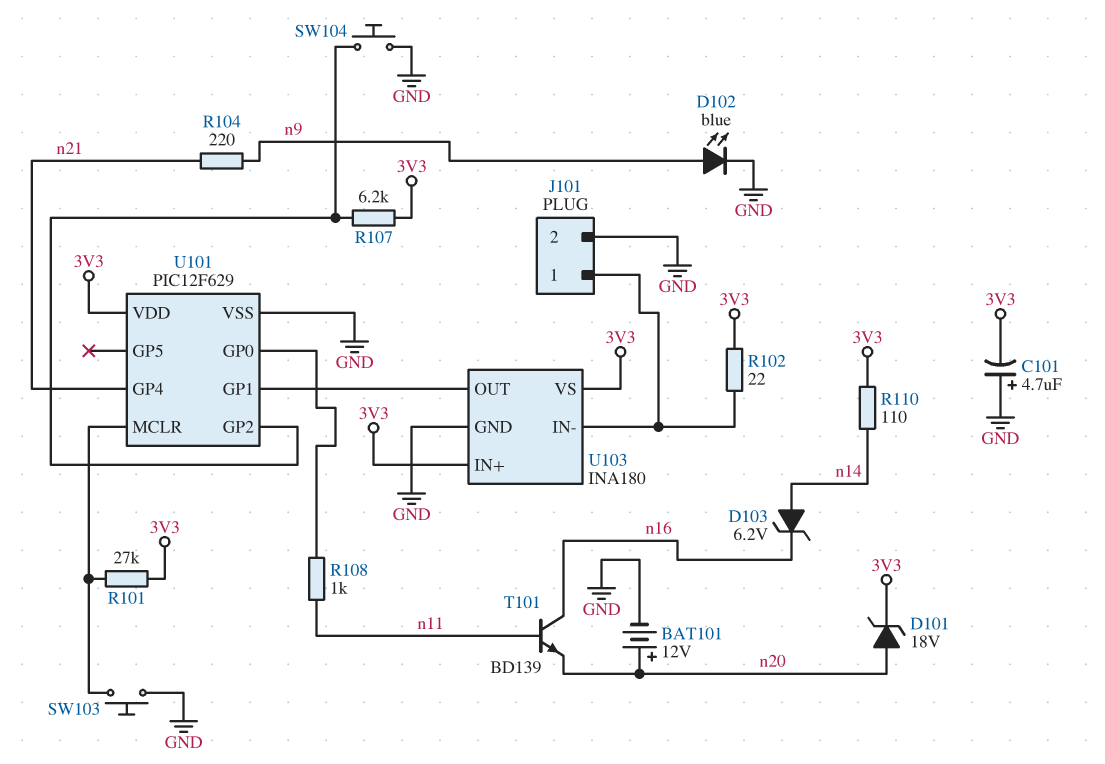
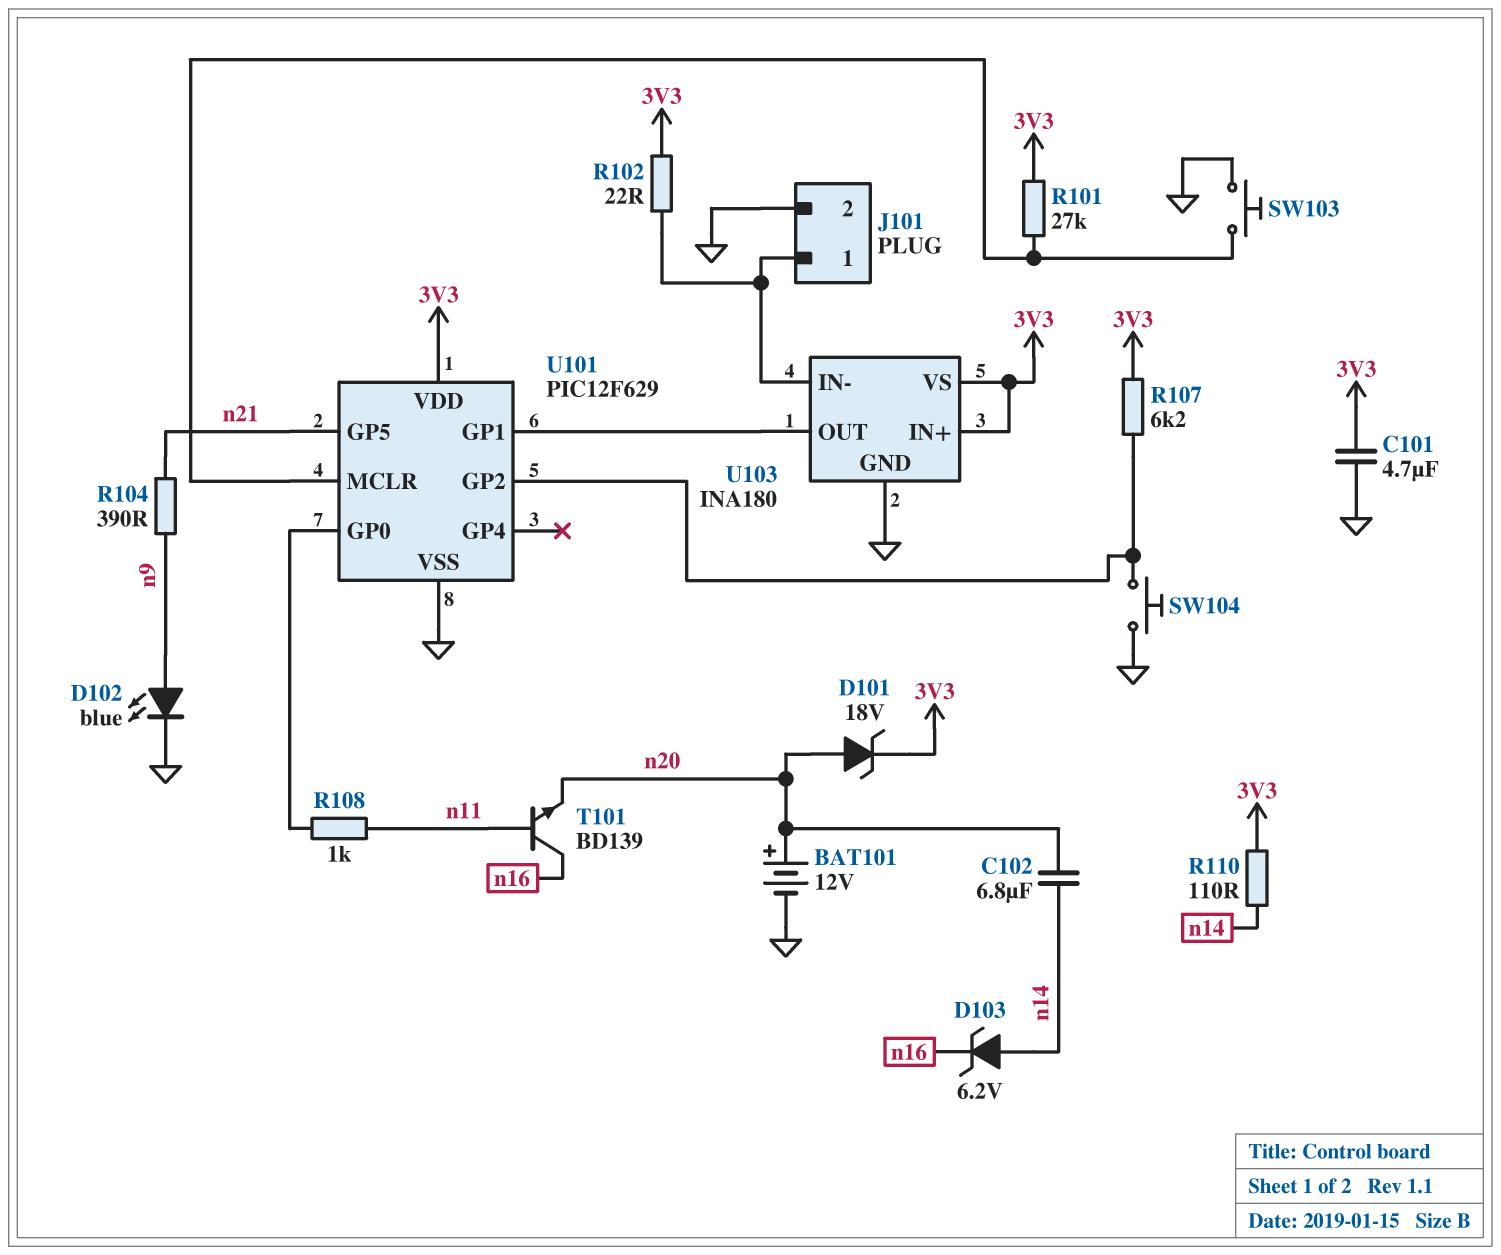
C101: 4.7uF (plus GND, minus 3V3) -> 4.7uF (3V3, GND)
C102: none -> 6.8uF (n14, n20)
R104: 220 (n9, n21) -> 390 (n9, n21)
U101 pin GP4: n21 -> none
U101 pin GP5: none -> n21

